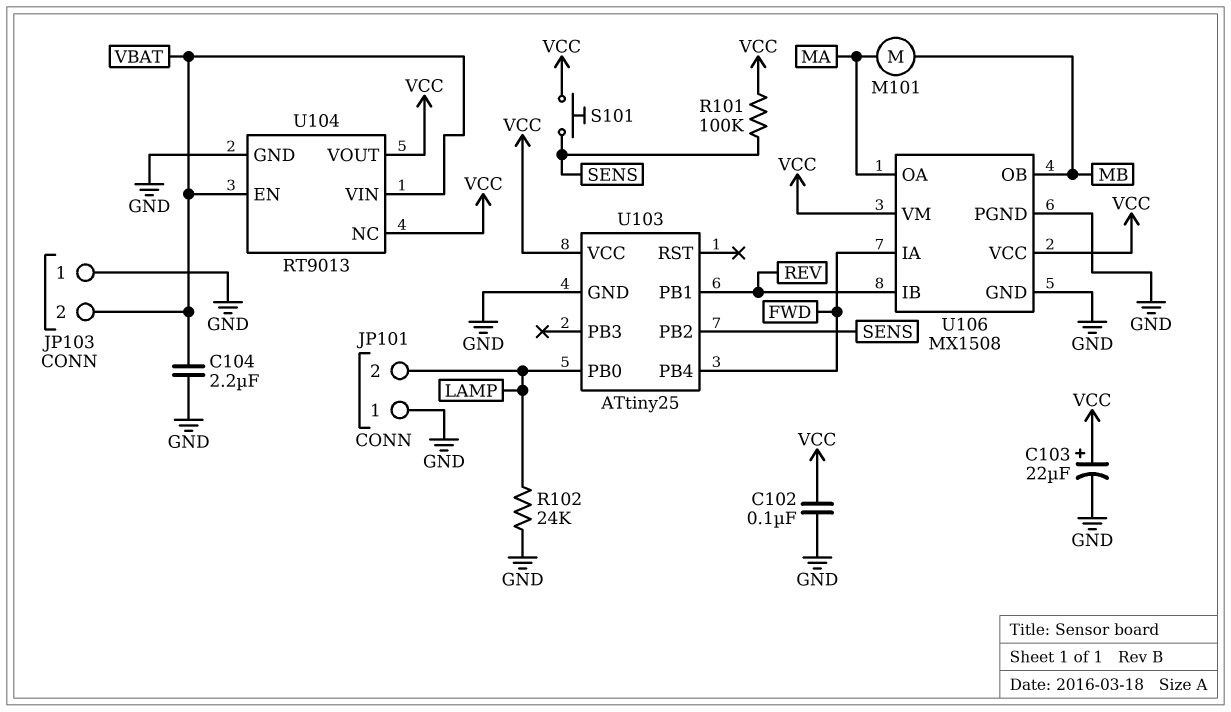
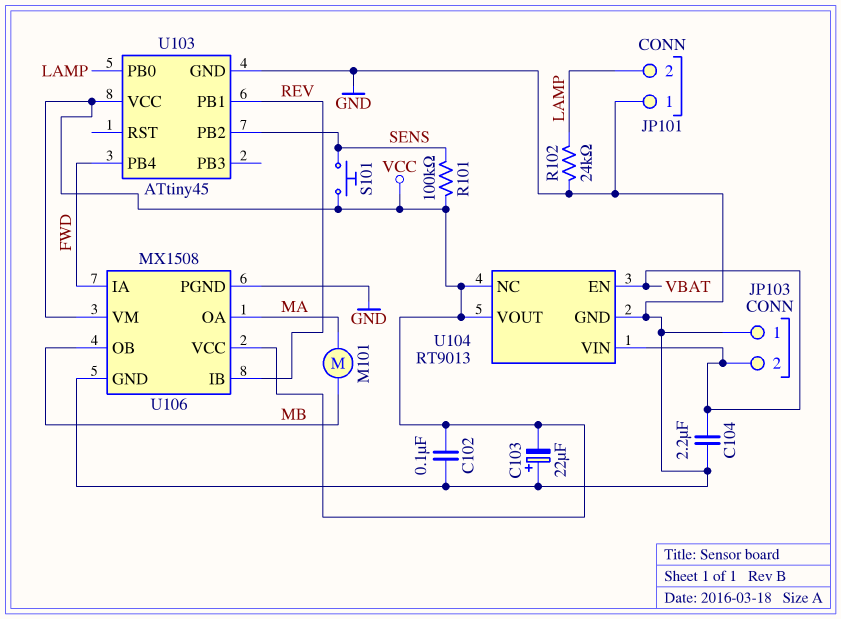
C103: 22uF (plus VCC, minus GND) -> 22uF (plus GND, minus VCC)
U103: ATtiny25 -> ATtiny45

